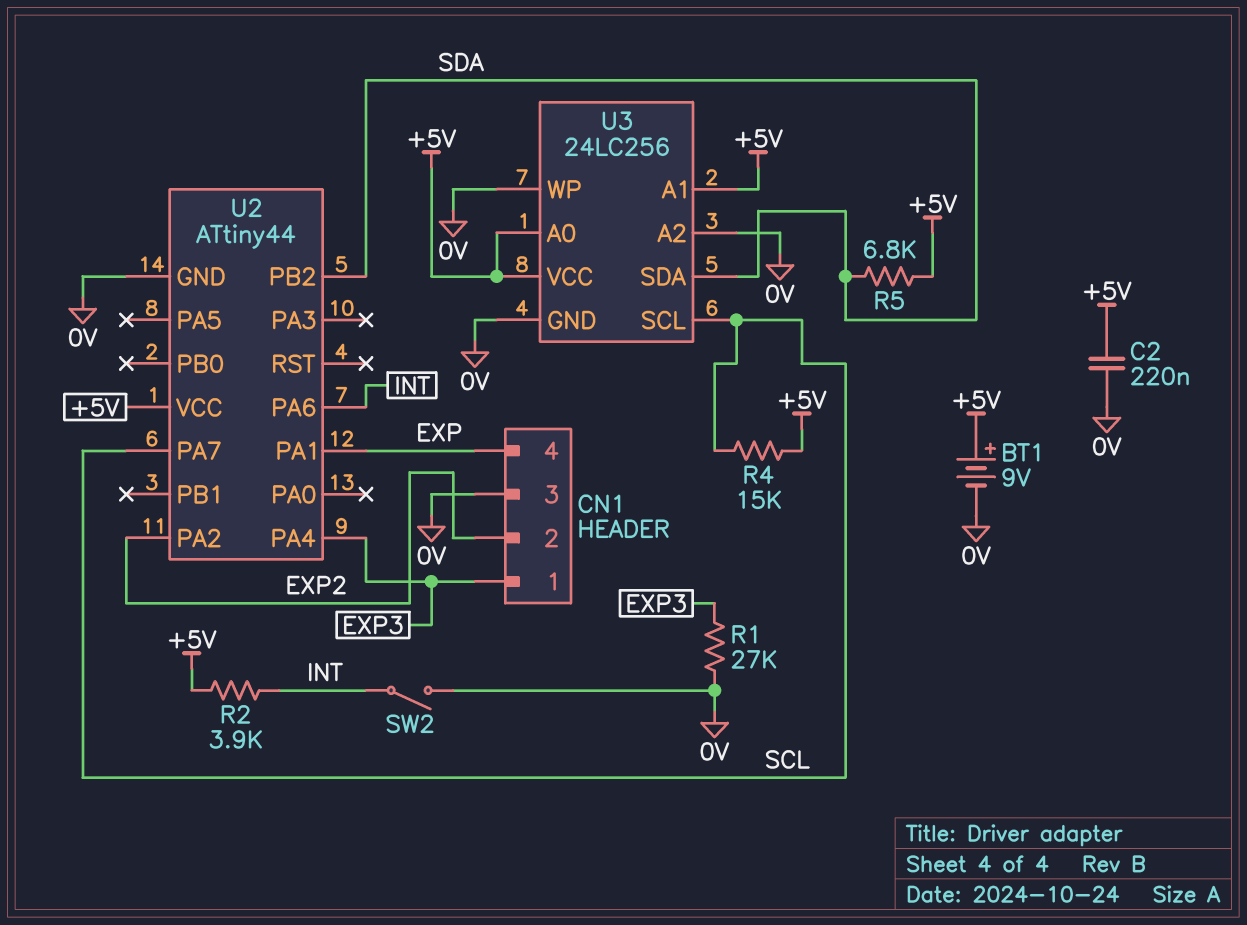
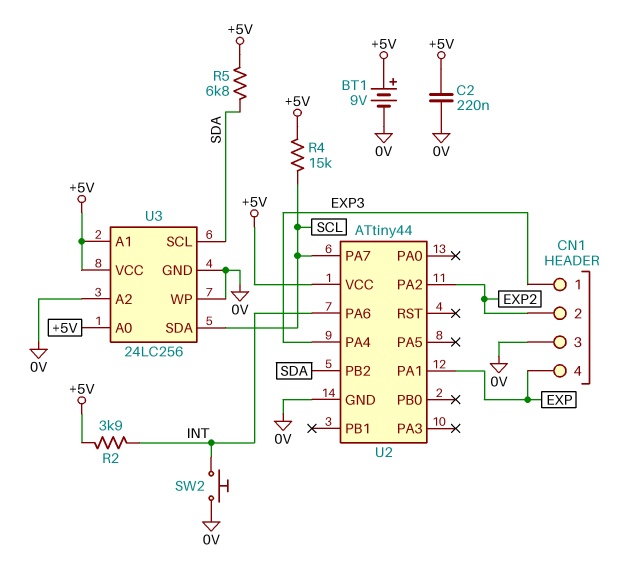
R1: 27k (0V, EXP3) -> none
SW2: switch (0V, INT) -> button (0V, INT)
U3 pin SCL: SCL -> SDA
U3 pin SDA: SDA -> SCL

